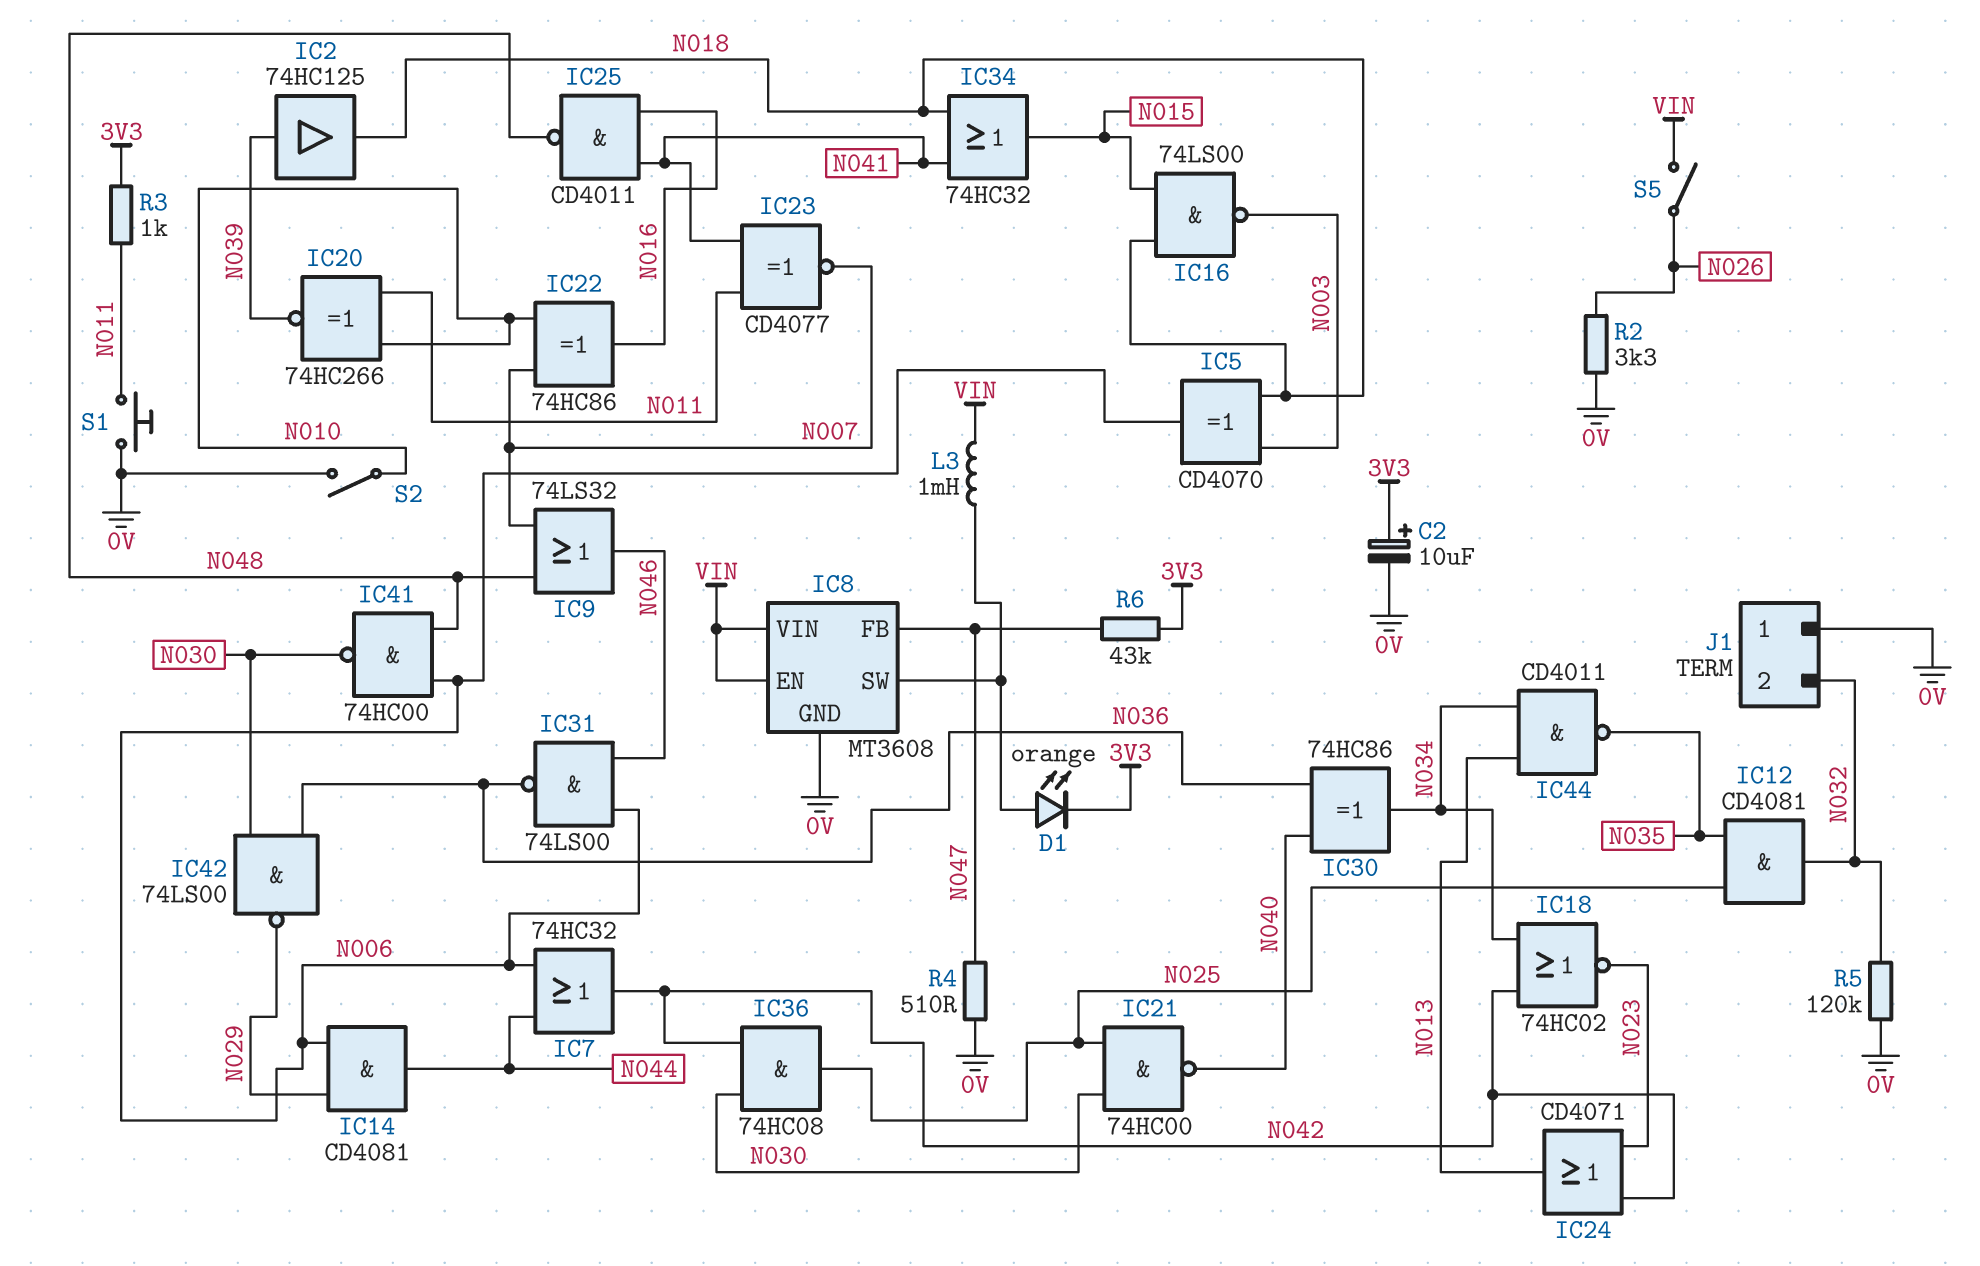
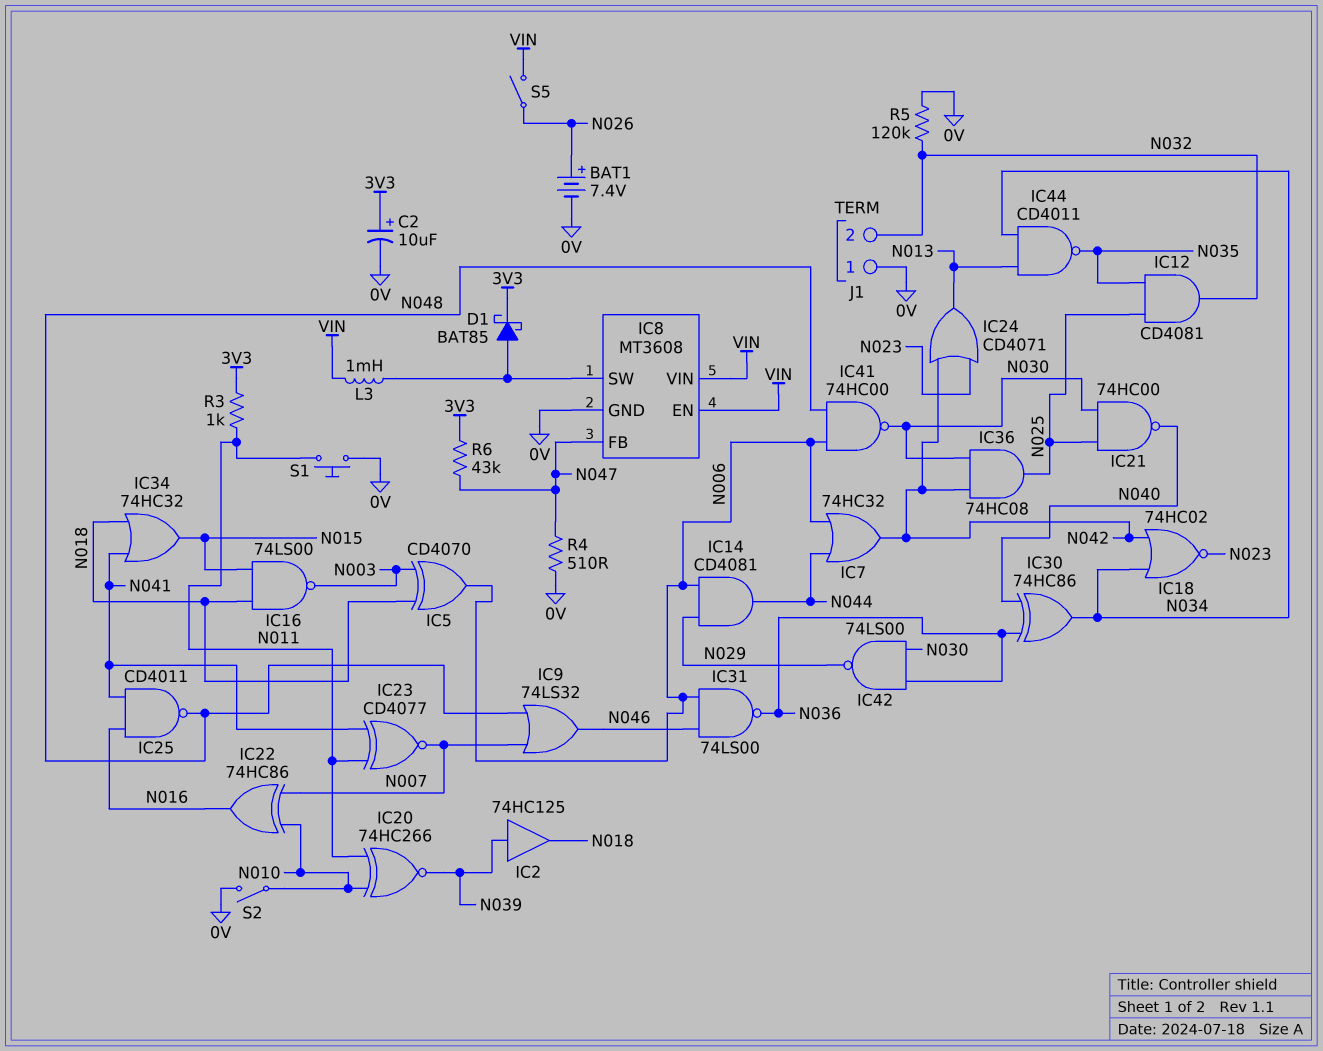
BAT1: none -> 7.4V (plus N026, minus 0V)
D1: LED orange (A IC8/SW, K 3V3) -> schottky BAT85 (A IC8/SW, K 3V3)
R2: 3.3k (0V, N026) -> none

